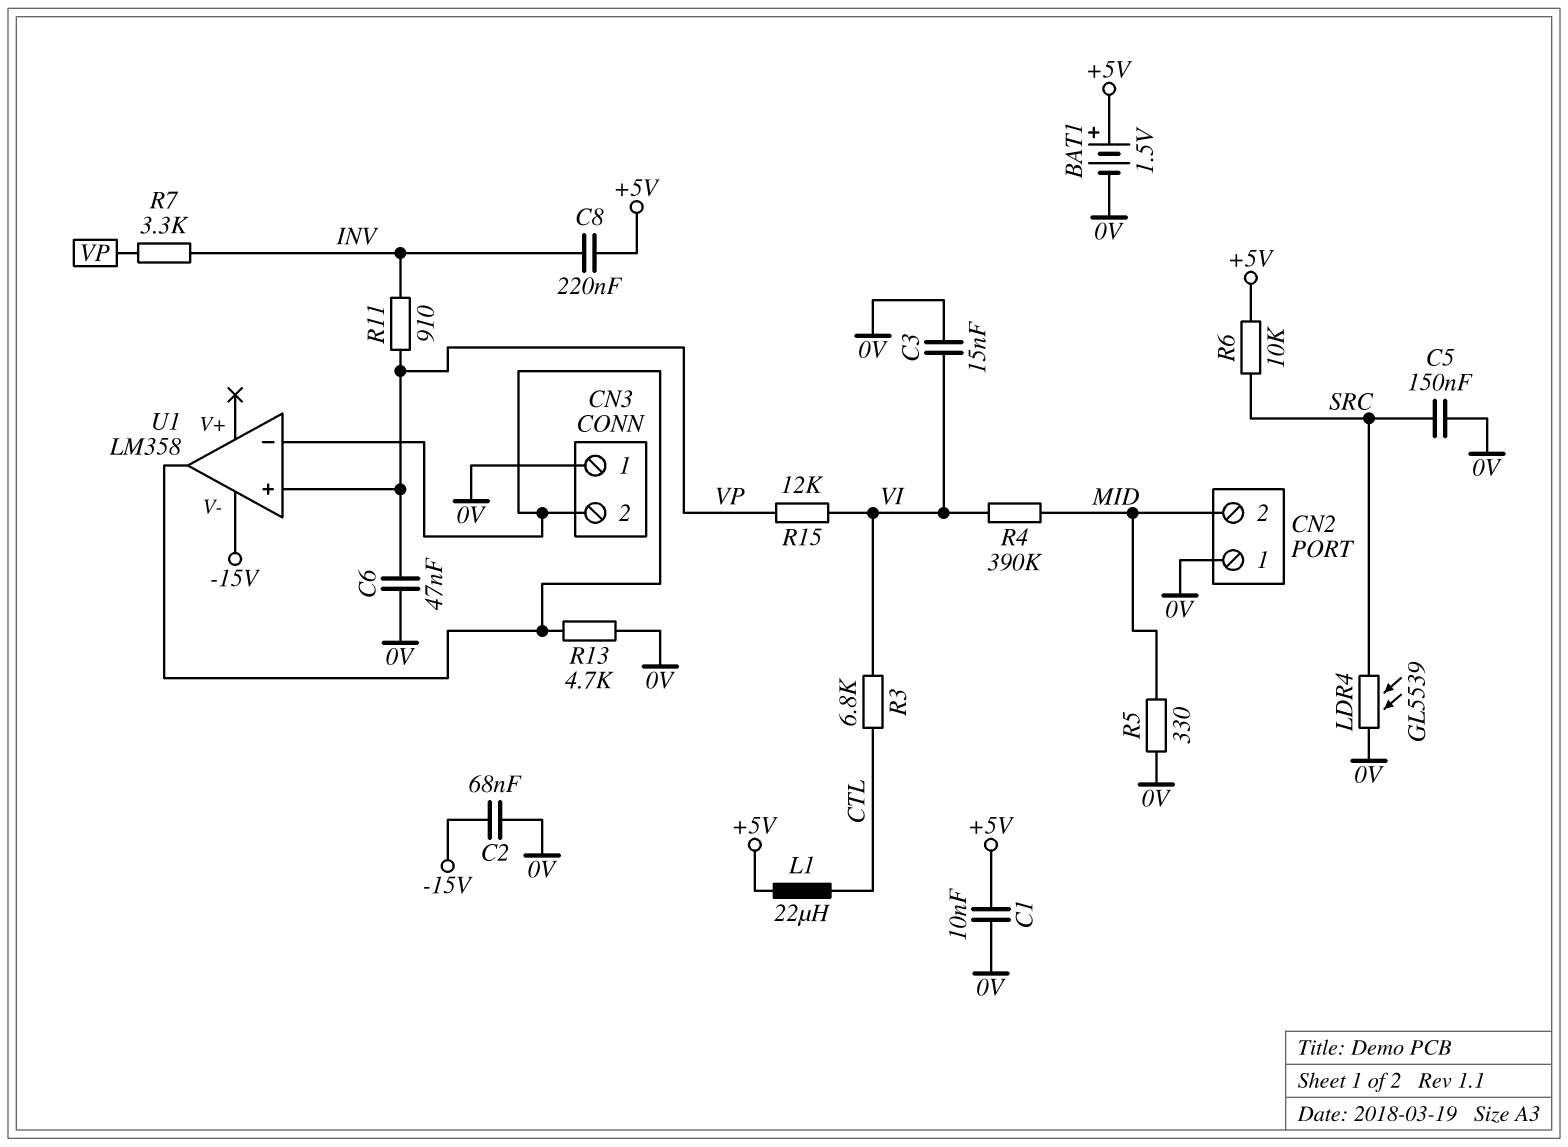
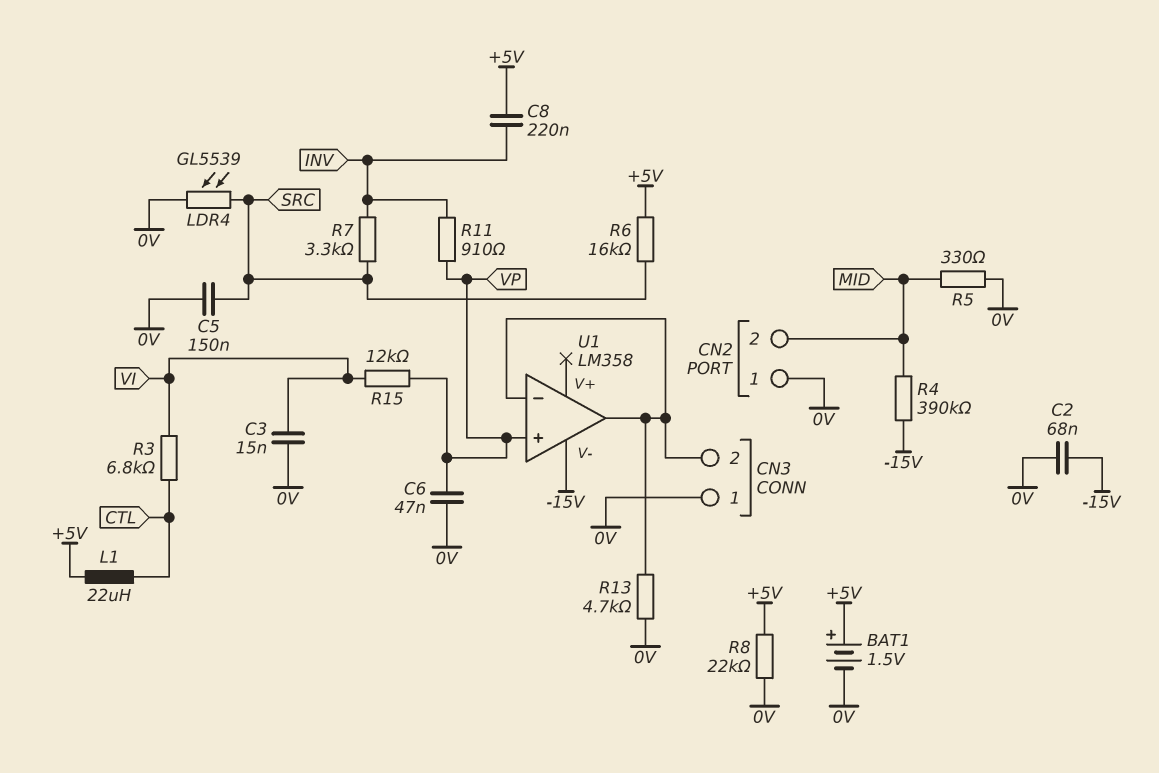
C1: 10nF (+5V, 0V) -> none
R4: 390k (MID, VI) -> 390k (-15V, MID)
R6: 10k (+5V, SRC) -> 16k (+5V, SRC)
R7: 3.3k (INV, VP) -> 3.3k (INV, SRC)
R8: none -> 22k (+5V, 0V)

